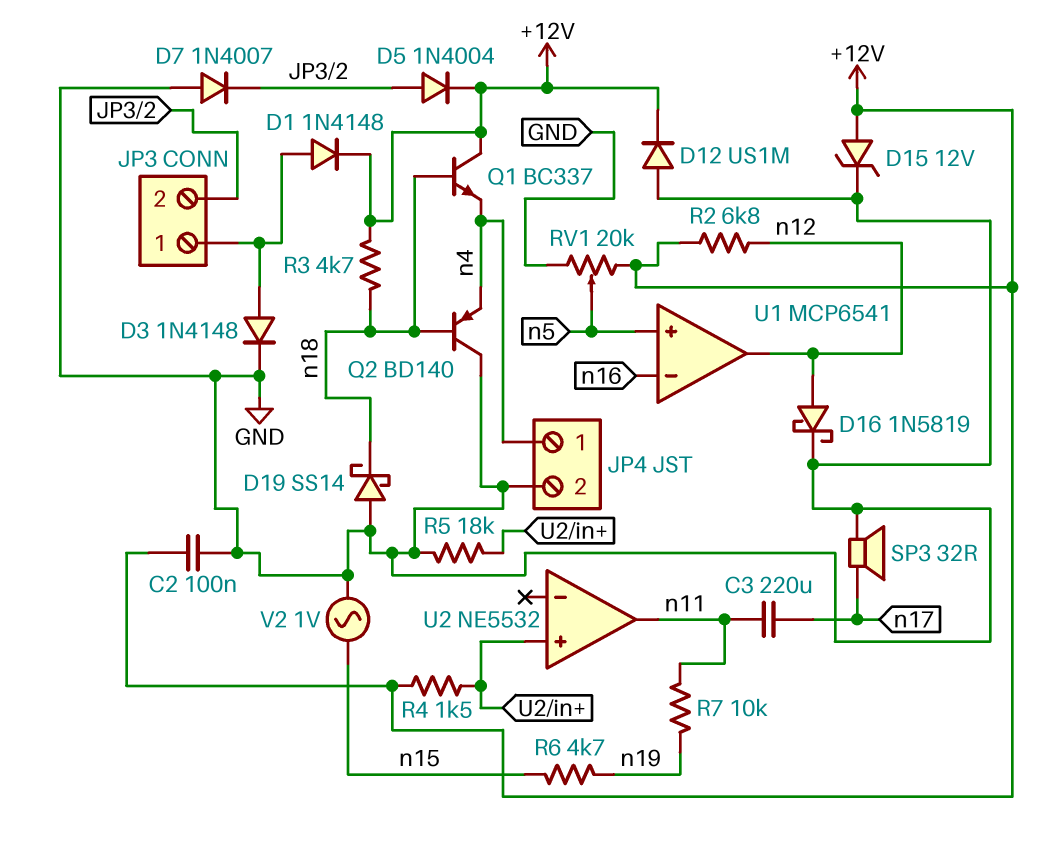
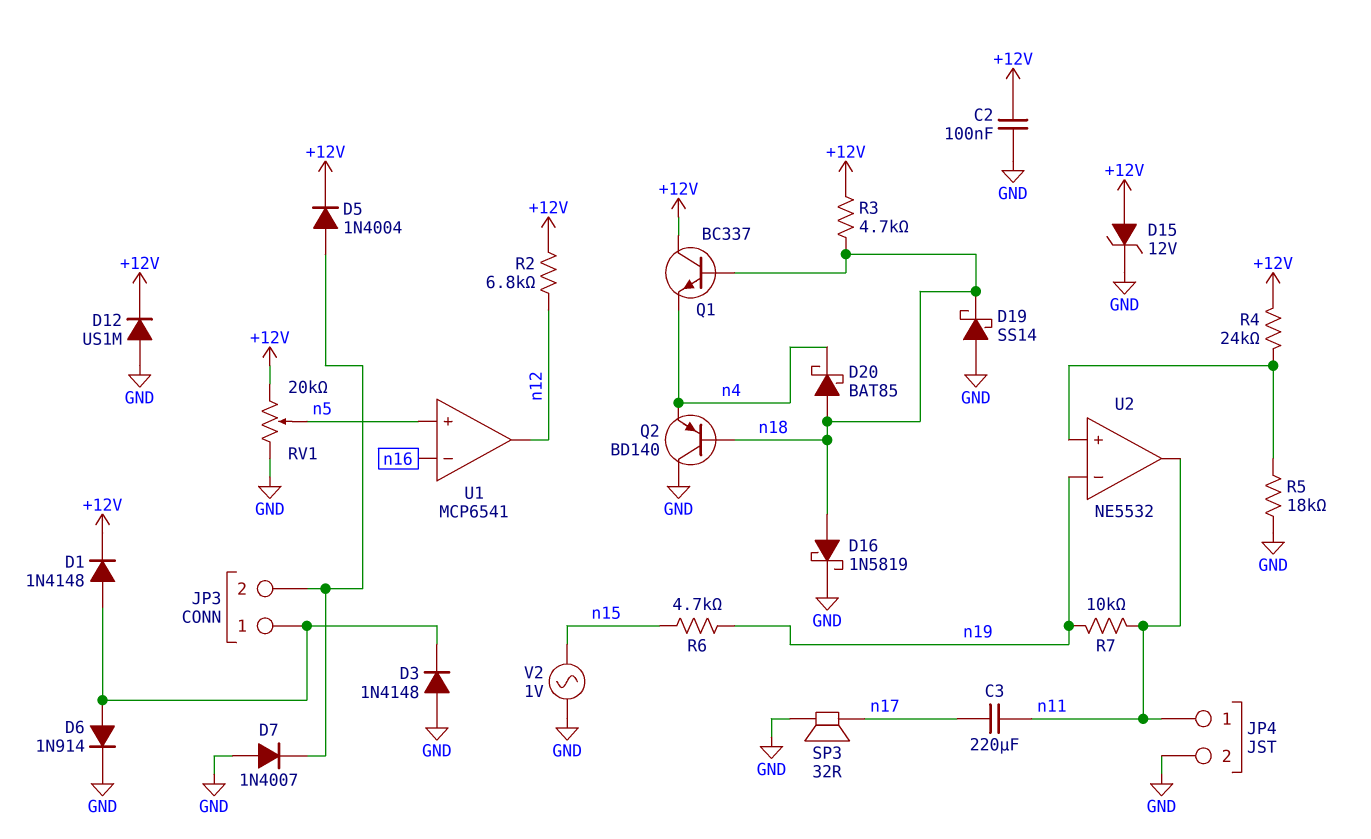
D3: diode 1N4148 (A JP3/1, K GND) -> diode 1N4148 (A GND, K JP3/1)
D6: none -> diode 1N914 (A JP3/1, K GND)
D16: schottky 1N5819 (A n12, K GND) -> schottky 1N5819 (A n18, K GND)
D20: none -> schottky BAT85 (A n18, K n4)
JP4 pin 1: n4 -> n11
R4: 1.5k (+12V, U2/in+) -> 24k (+12V, U2/in+)
U2 pin in-: none -> n19

